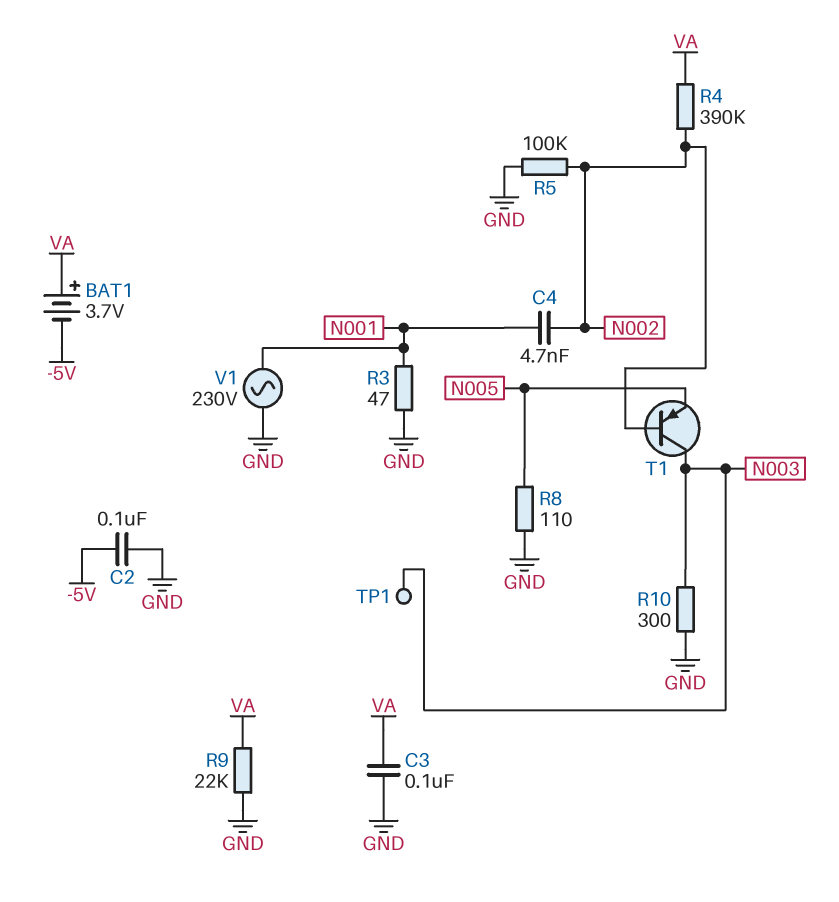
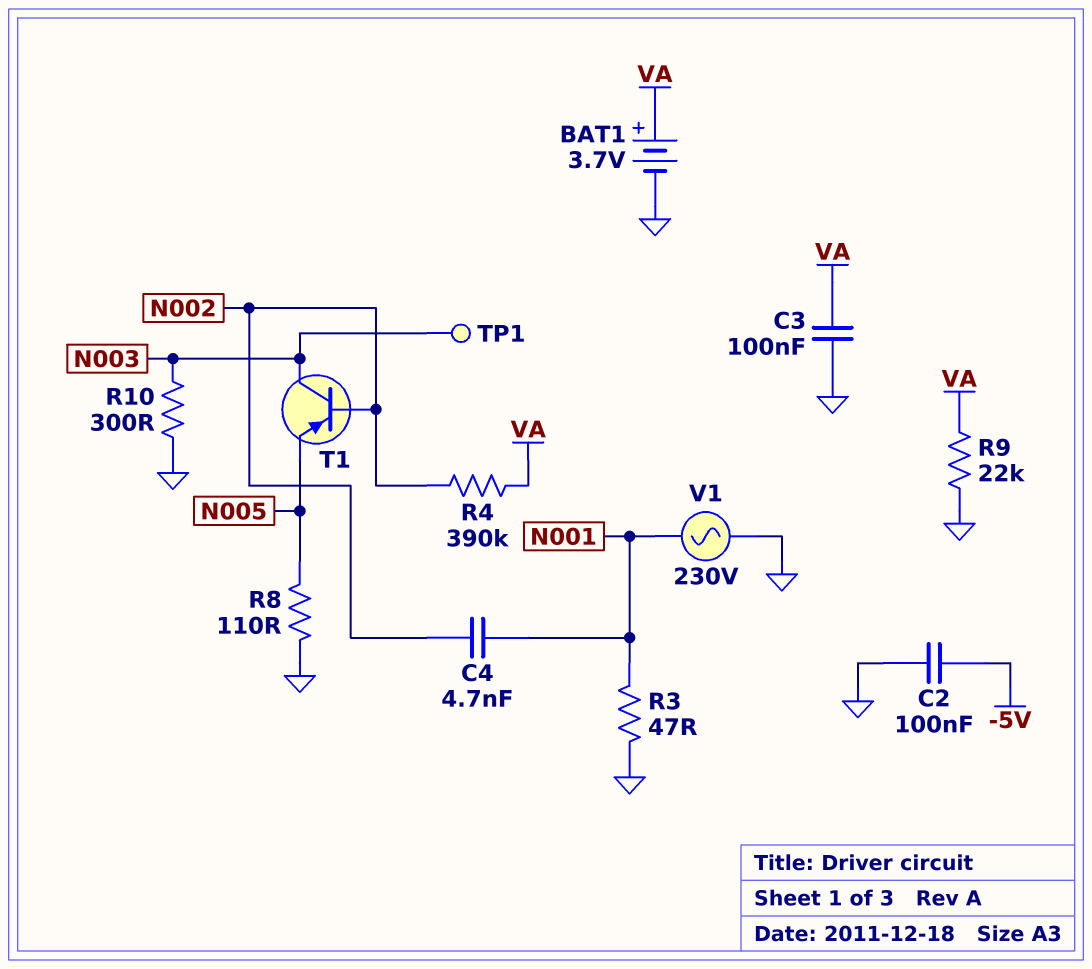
BAT1: 3.7V (plus VA, minus -5V) -> 3.7V (plus VA, minus GND)
R5: 100k (GND, N002) -> none

